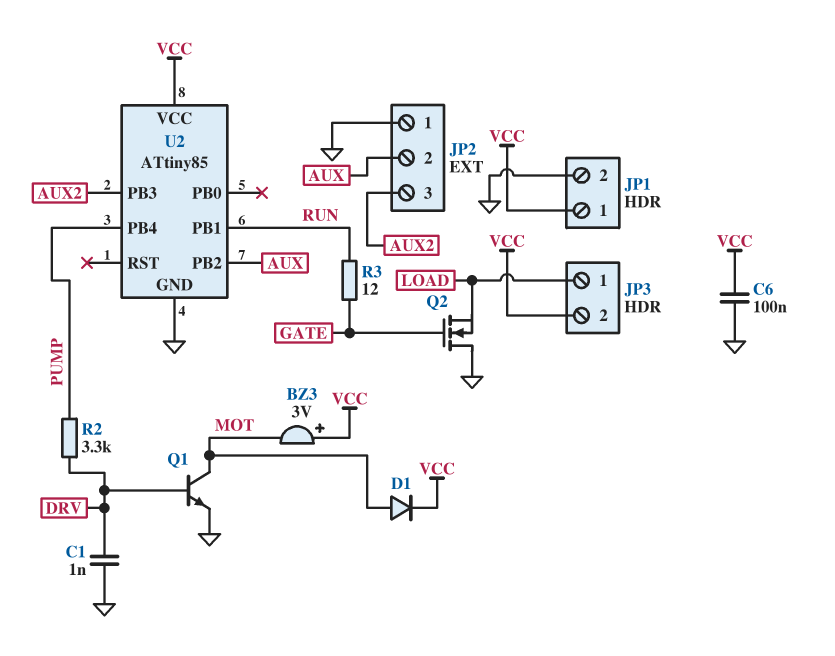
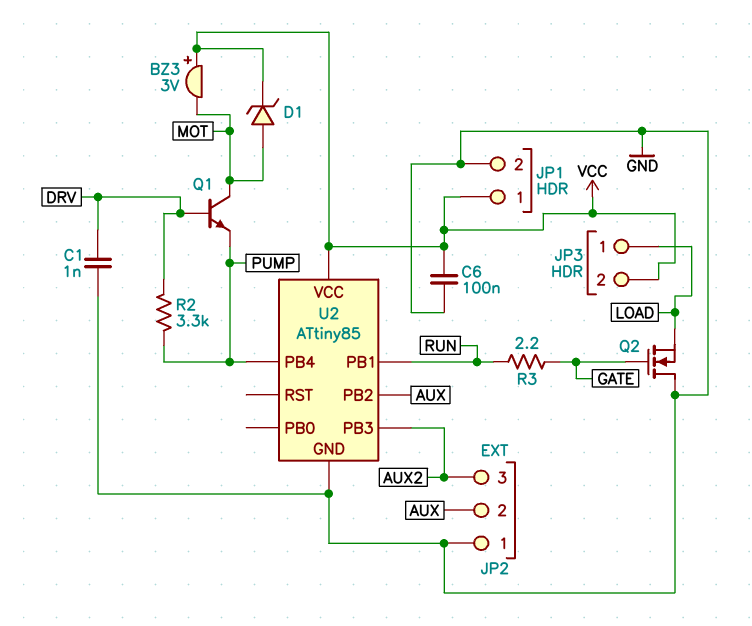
D1: diode (A MOT, K VCC) -> zener (A MOT, K VCC)
Q1: NPN (B DRV, C MOT, E GND) -> NPN (B DRV, C MOT, E PUMP)
R3: 12 (GATE, RUN) -> 2.2 (GATE, RUN)

